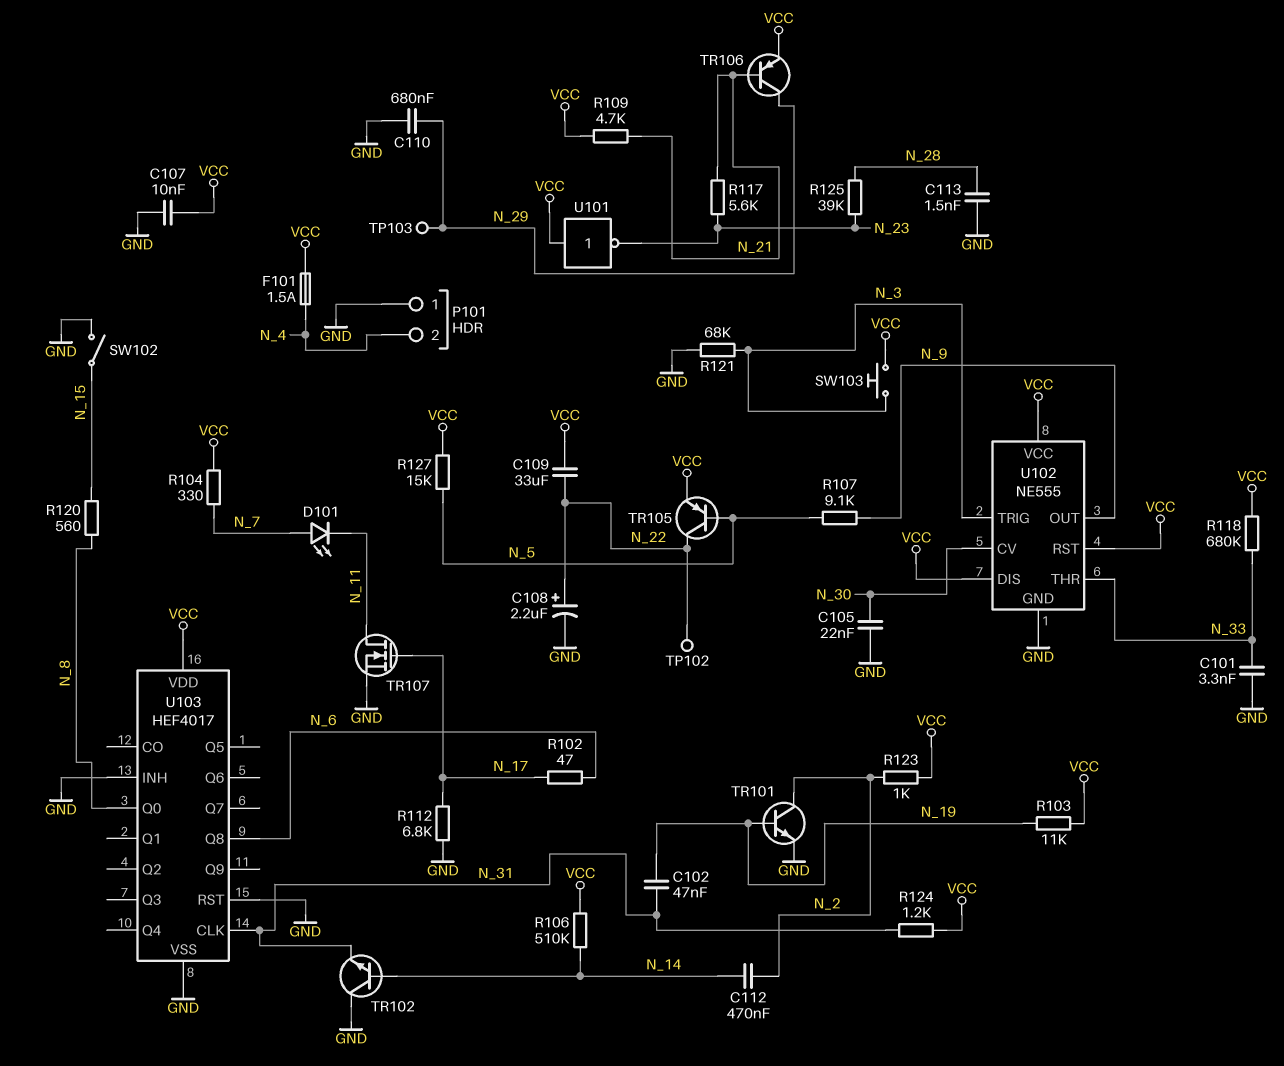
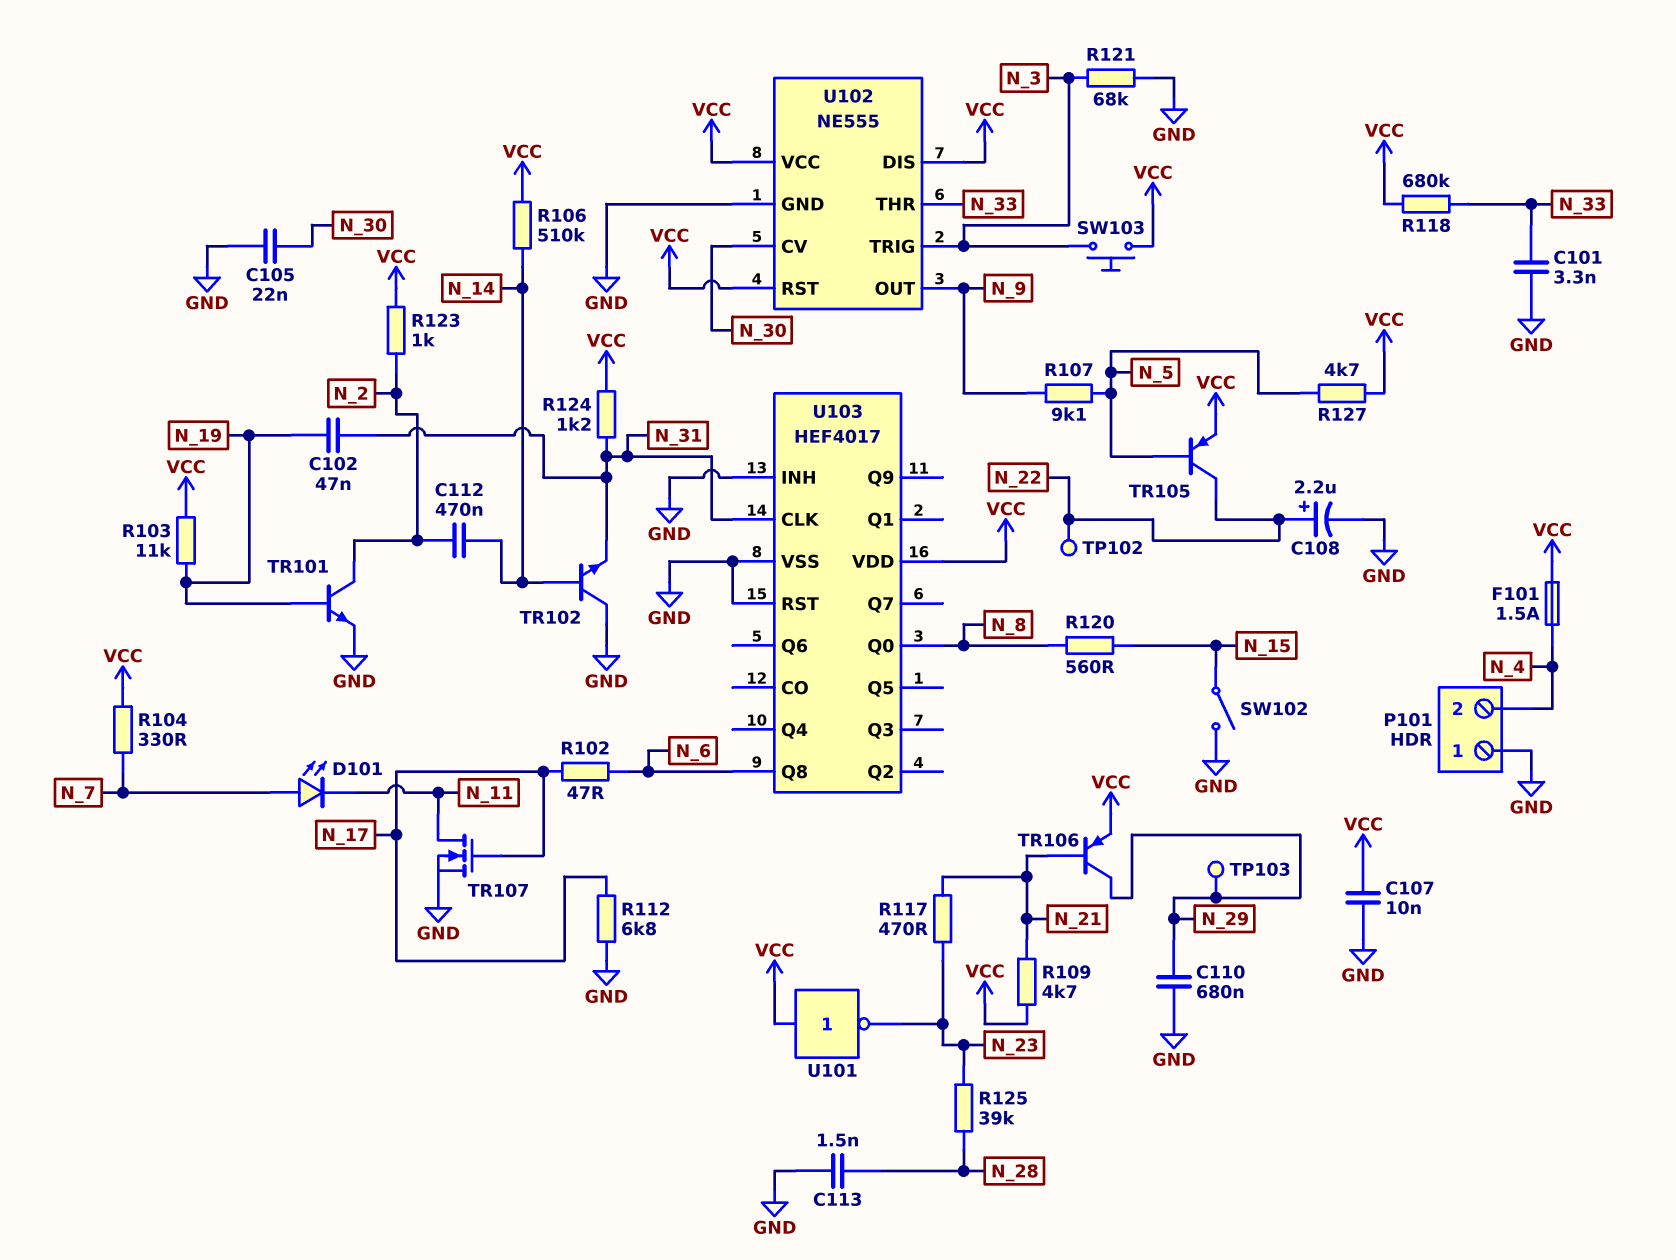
C109: 33uF (N_22, VCC) -> none
R117: 5.6k (N_21, N_23) -> 470 (N_21, N_23)
R127: 15k (N_5, VCC) -> 4.7k (N_5, VCC)

